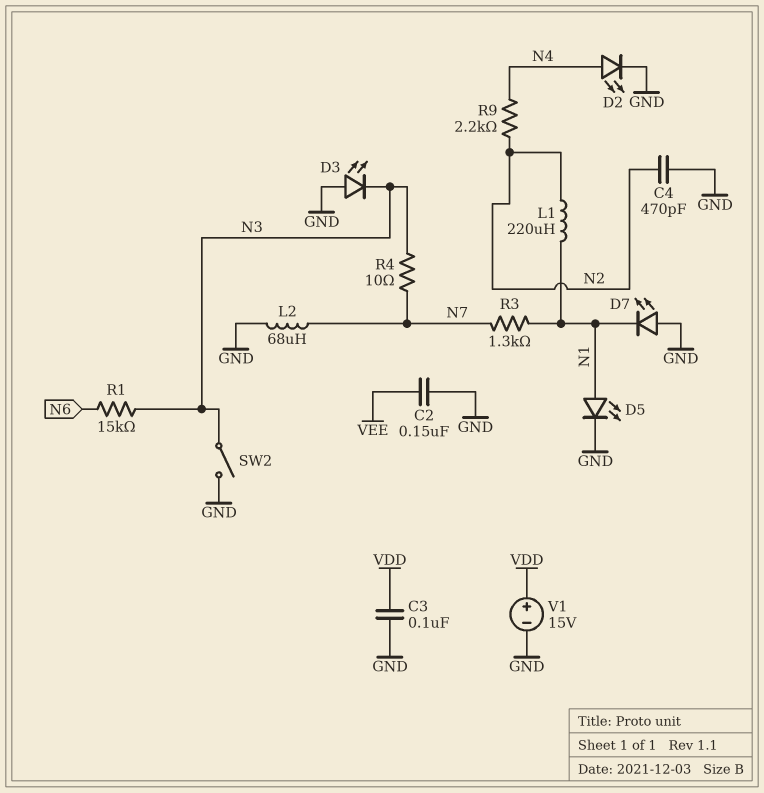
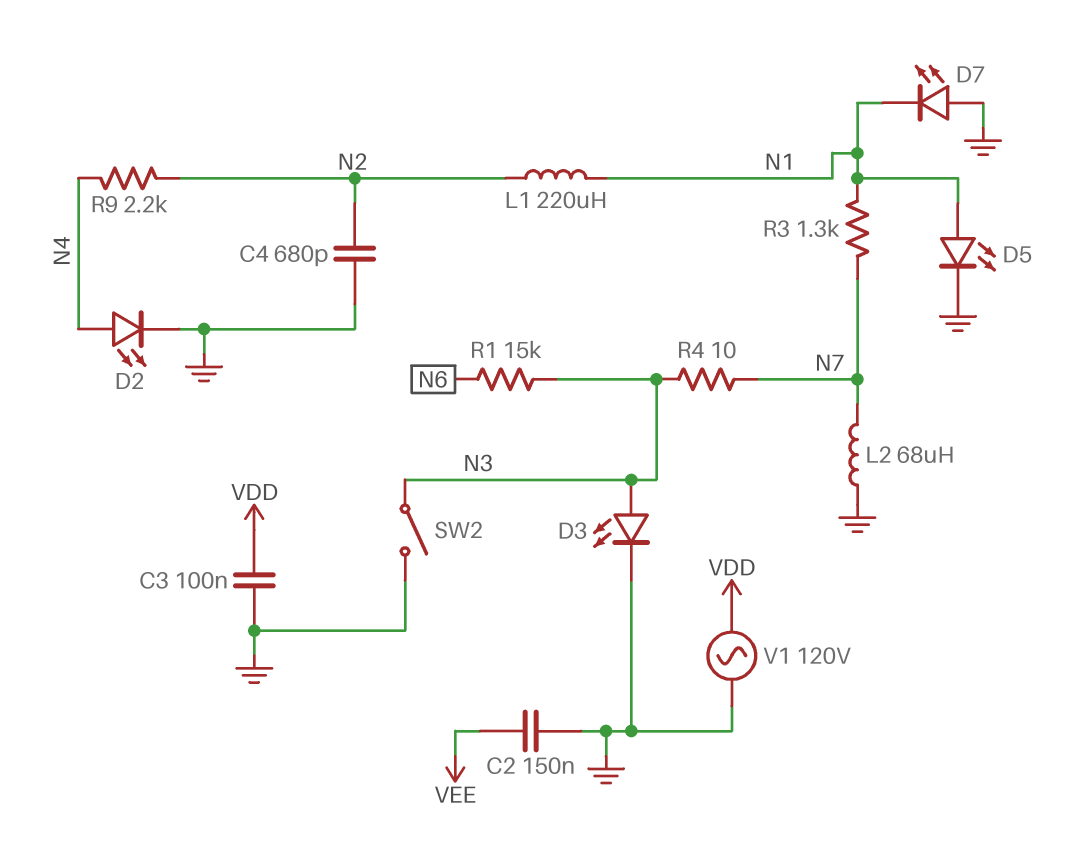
C4: 470pF (GND, N2) -> 680pF (GND, N2)
D3: LED (A GND, K N3) -> LED (A N3, K GND)
V1: 15V (plus VDD, minus GND) -> AC 120V (GND, VDD)

